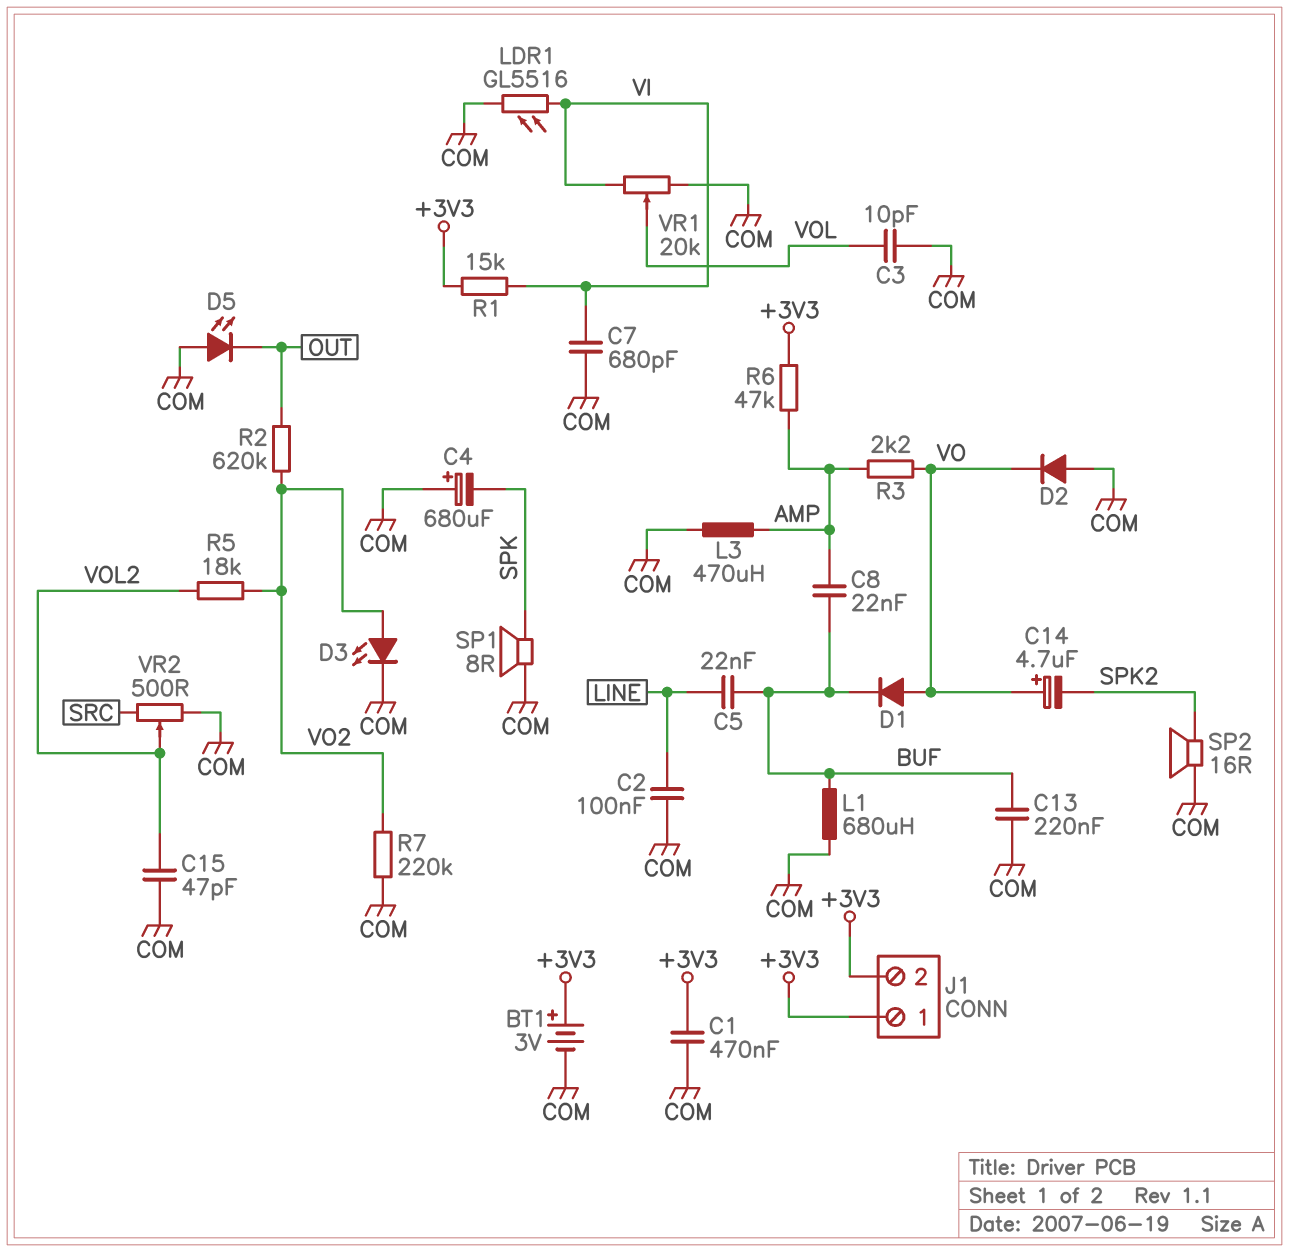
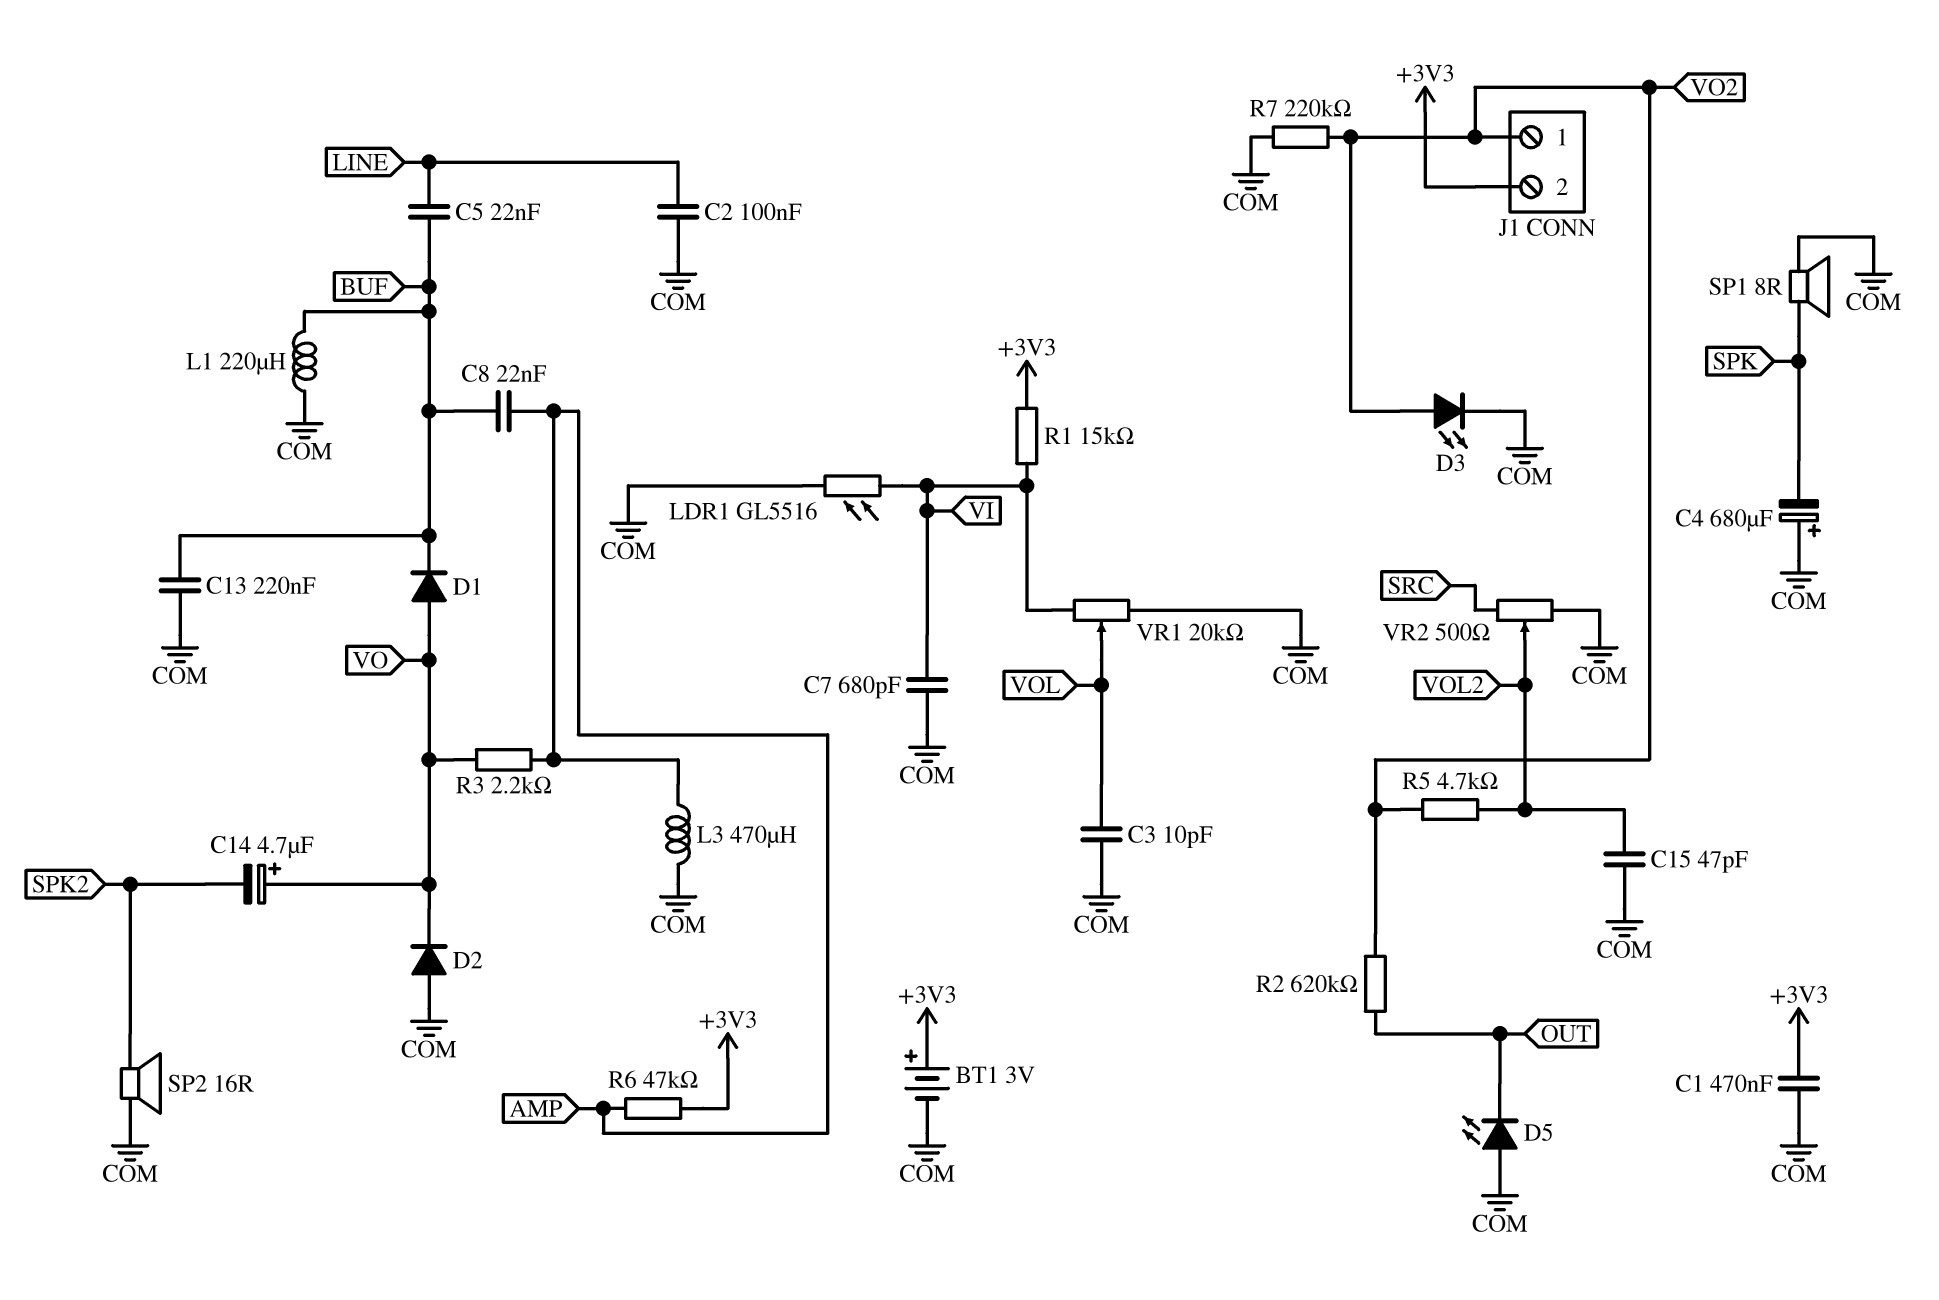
J1 pin 1: +3V3 -> VO2
L1: 680uH (BUF, COM) -> 220uH (BUF, COM)
R5: 18k (VO2, VOL2) -> 4.7k (VO2, VOL2)

